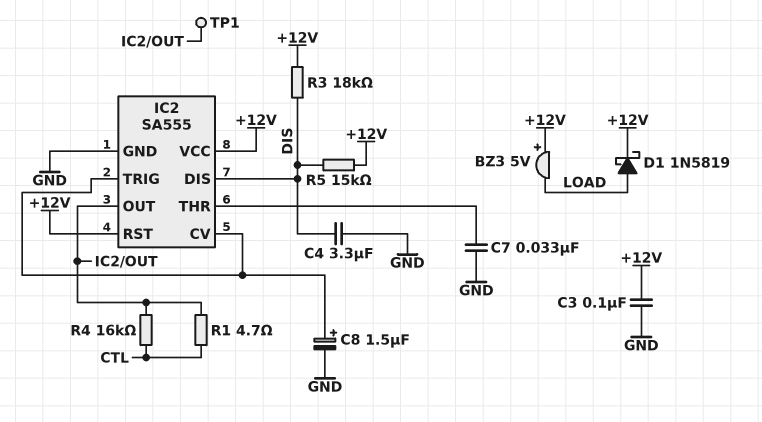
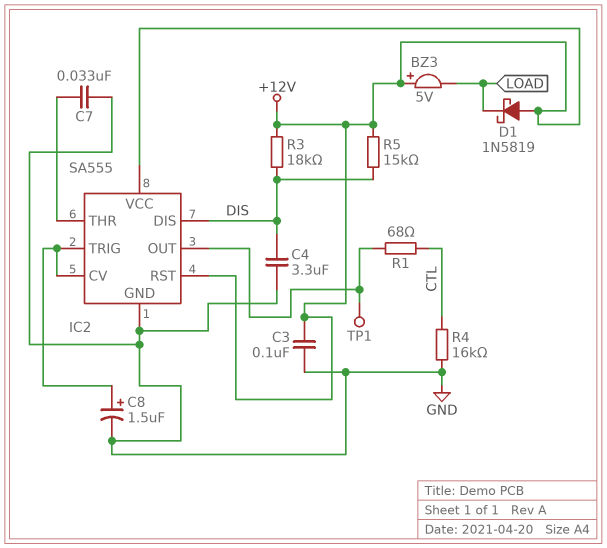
D1: schottky 1N5819 (A LOAD, K +12V) -> schottky 1N5819 (A +12V, K LOAD)
R1: 4.7 (CTL, IC2/OUT) -> 68 (CTL, IC2/OUT)
R4: 16k (CTL, IC2/OUT) -> 16k (CTL, GND)

